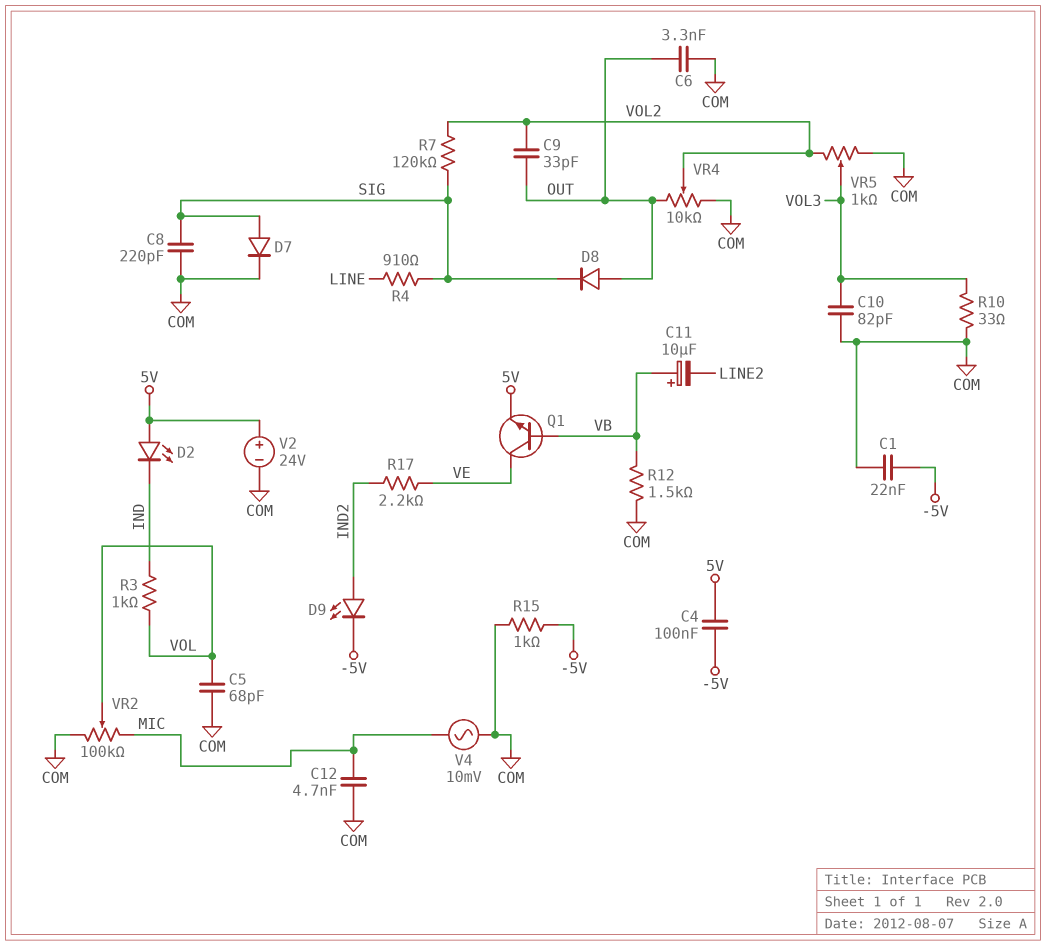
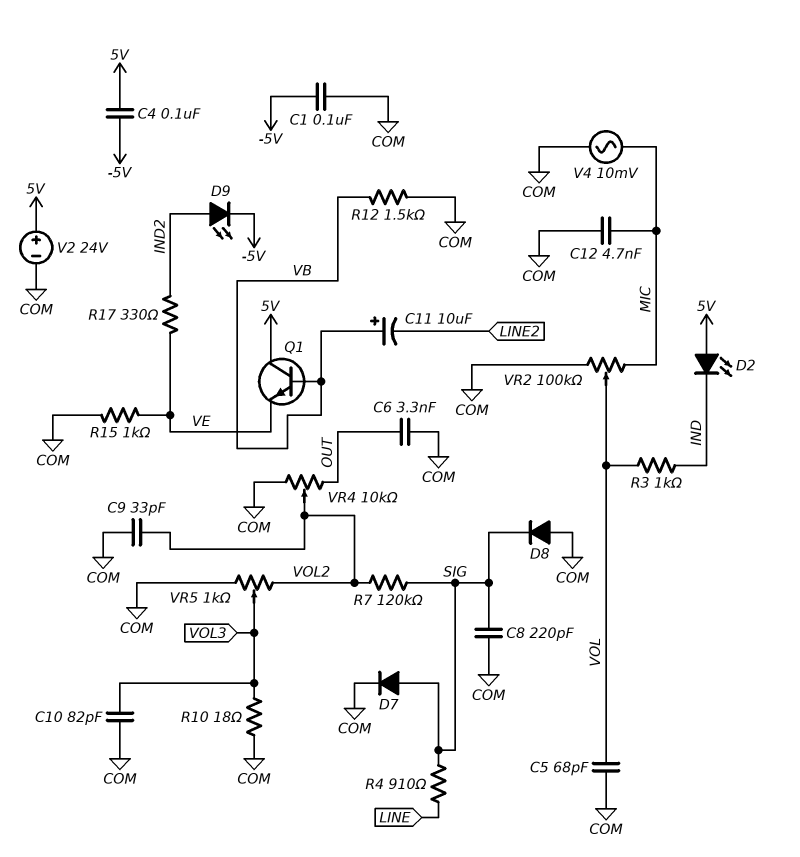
C1: 22nF (-5V, COM) -> 100nF (-5V, COM)
C9: 33pF (OUT, VOL2) -> 33pF (COM, VOL2)
D8: diode (A OUT, K SIG) -> diode (A COM, K SIG)
Q1: NPN (B VB, C VE, E 5V) -> NPN (B VB, C 5V, E VE)
R10: 33 (COM, VOL3) -> 18 (COM, VOL3)
R15: 1k (-5V, COM) -> 1k (COM, VE)
R17: 2.2k (IND2, VE) -> 330 (IND2, VE)

